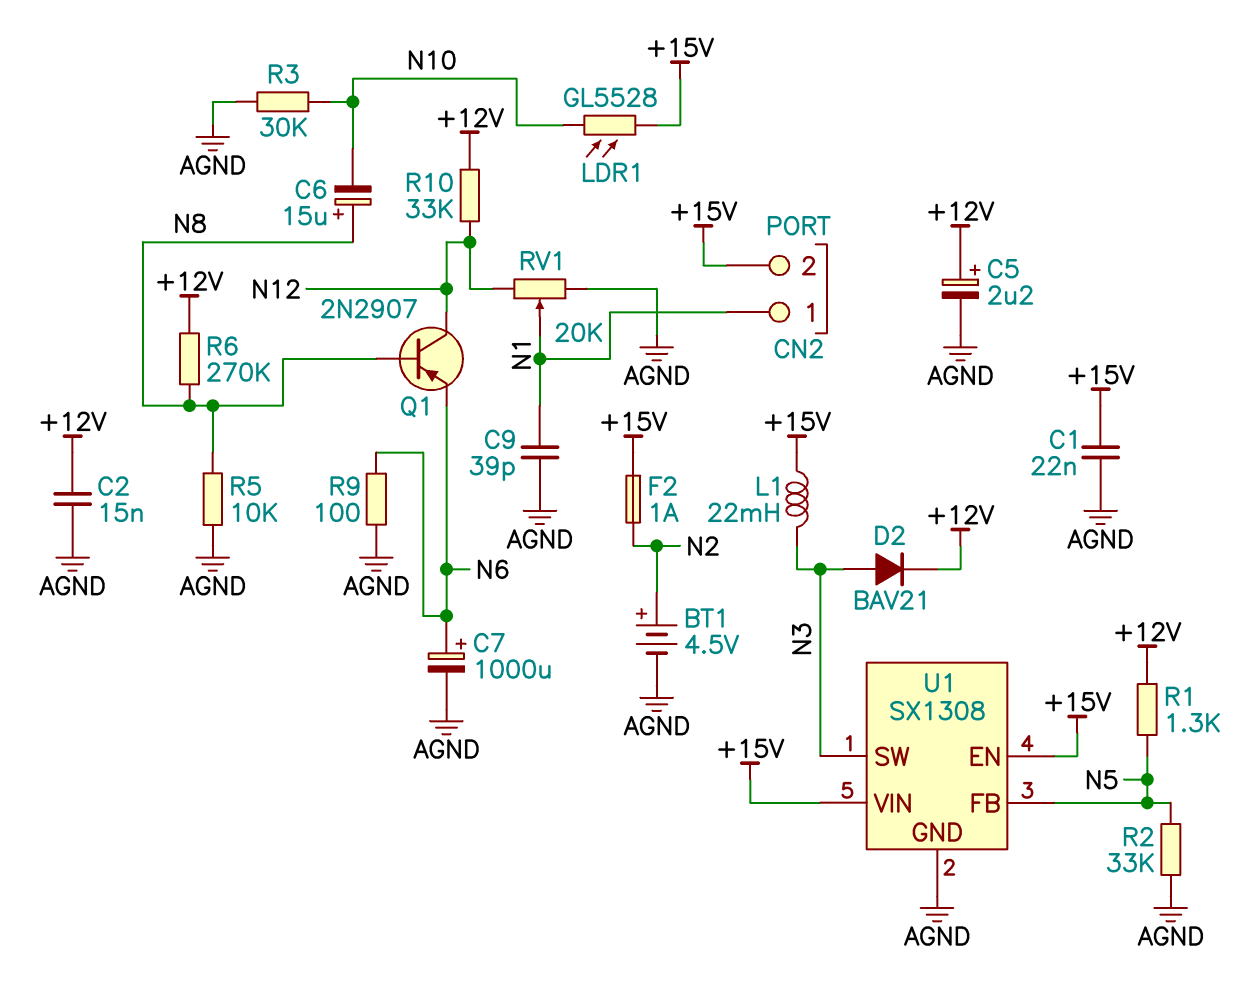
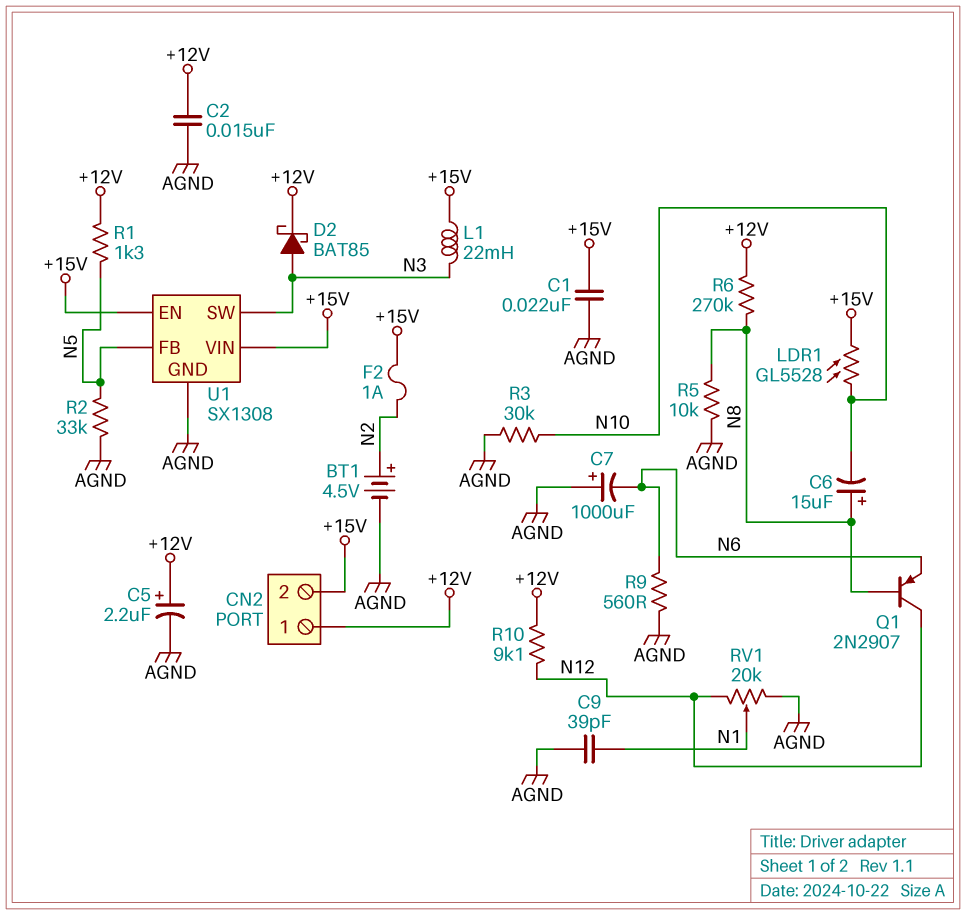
C7: 1000uF (plus N6, minus AGND) -> 1000uF (plus AGND, minus N6)
CN2 pin 1: N1 -> +12V
D2: diode BAV21 (A N3, K +12V) -> schottky BAT85 (A N3, K +12V)
R9: 100 (AGND, N6) -> 560 (AGND, N6)
R10: 33k (+12V, N12) -> 9.1k (+12V, N12)

